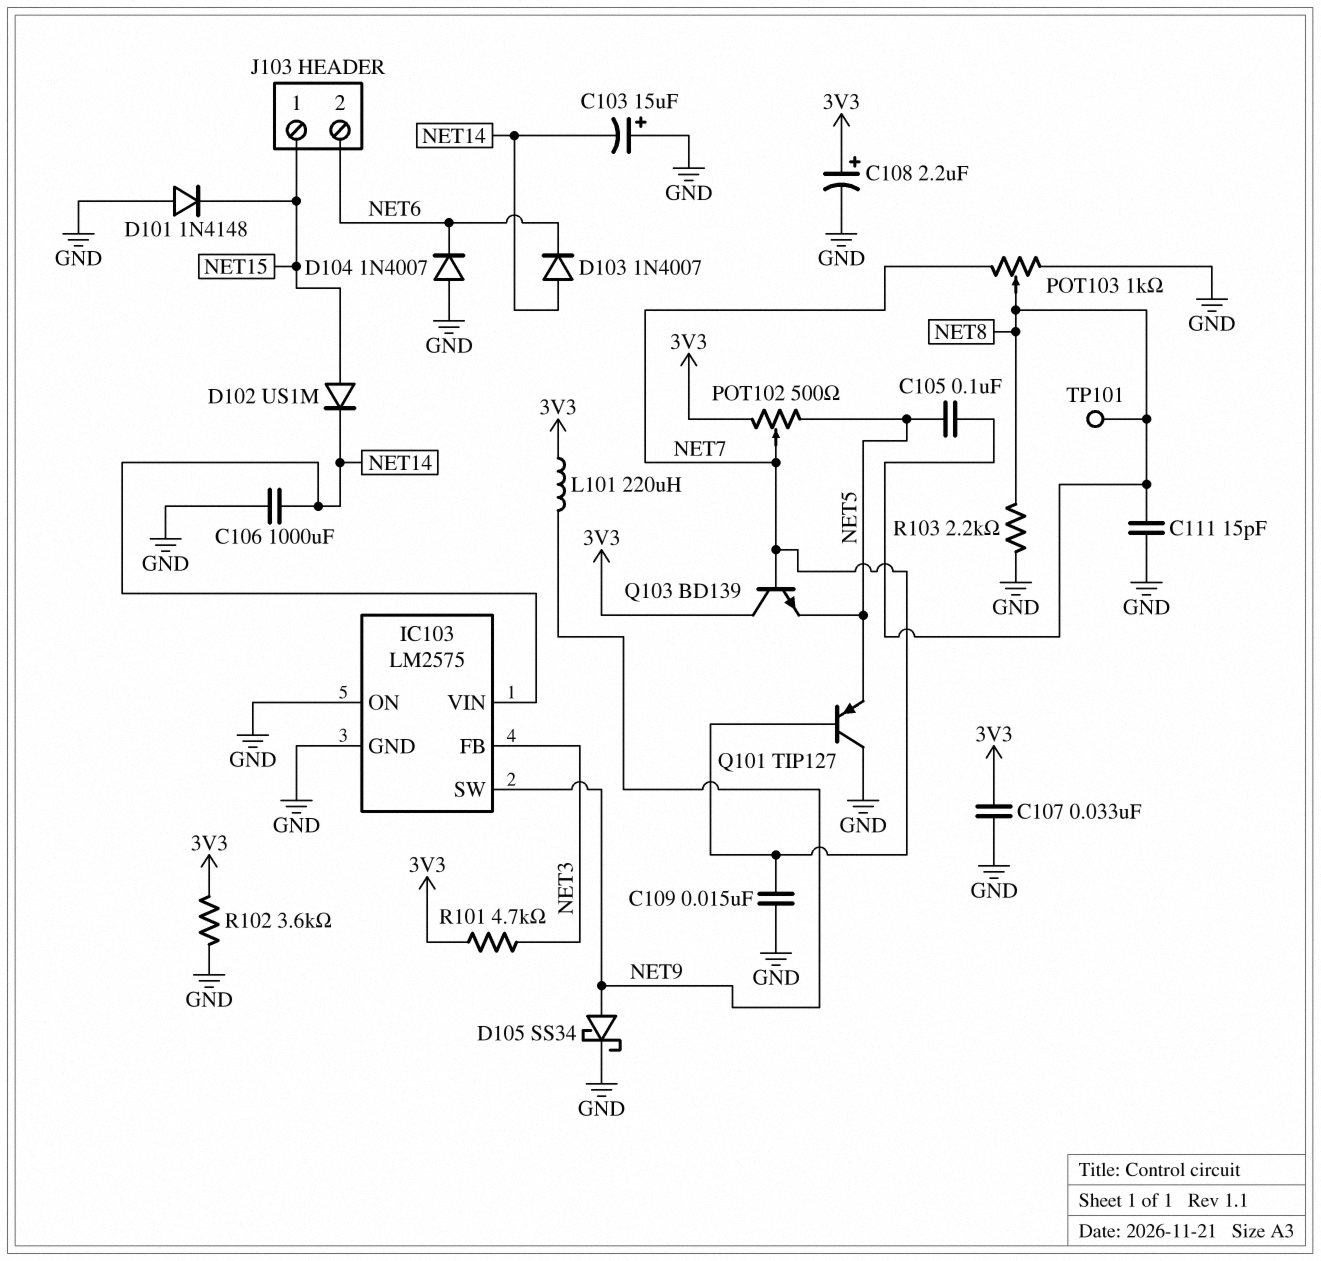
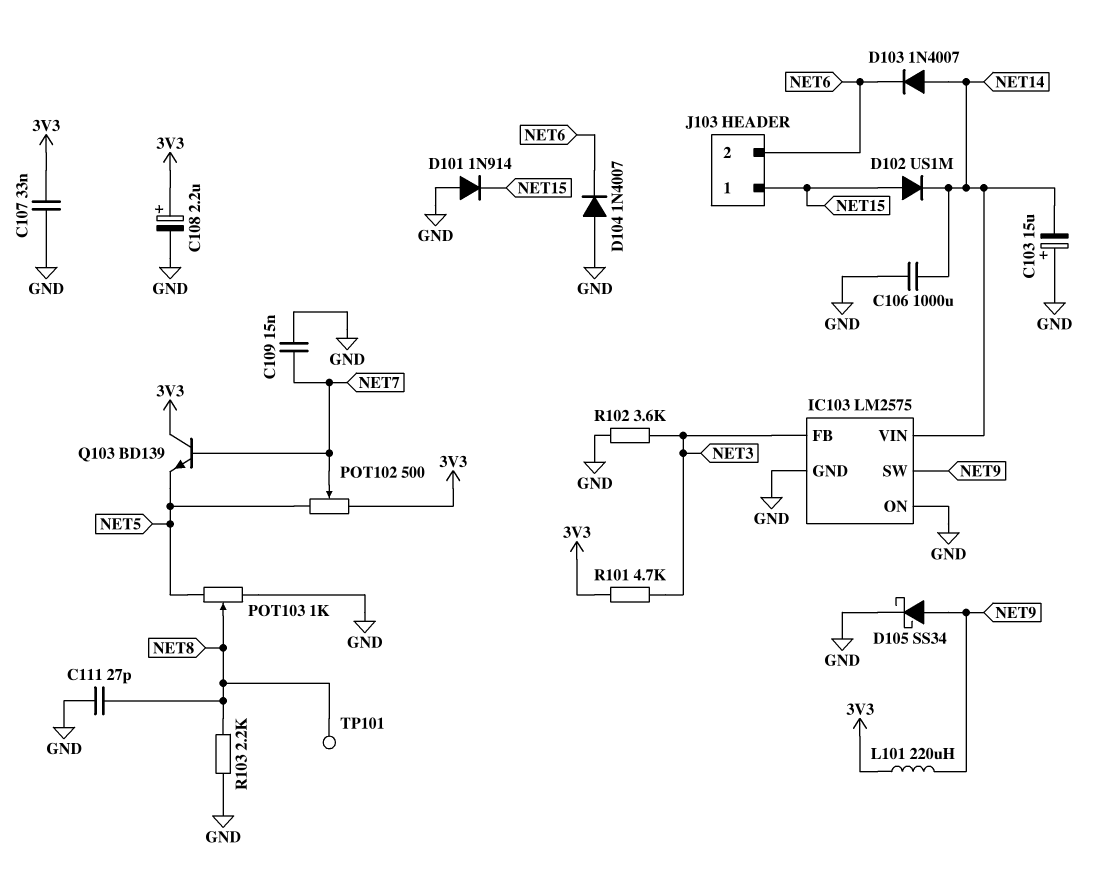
C105: 100nF (NET5, NET8) -> none
C111: 15pF (GND, NET8) -> 27pF (GND, NET8)
D101: diode 1N4148 (A GND, K NET15) -> diode 1N914 (A GND, K NET15)
POT103: 1k (GND, NET7, wiper NET8) -> 1k (GND, NET5, wiper NET8)
Q101: PNP TIP127 (B NET7, C GND, E NET5) -> none
R102: 3.6k (3V3, GND) -> 3.6k (GND, NET3)

